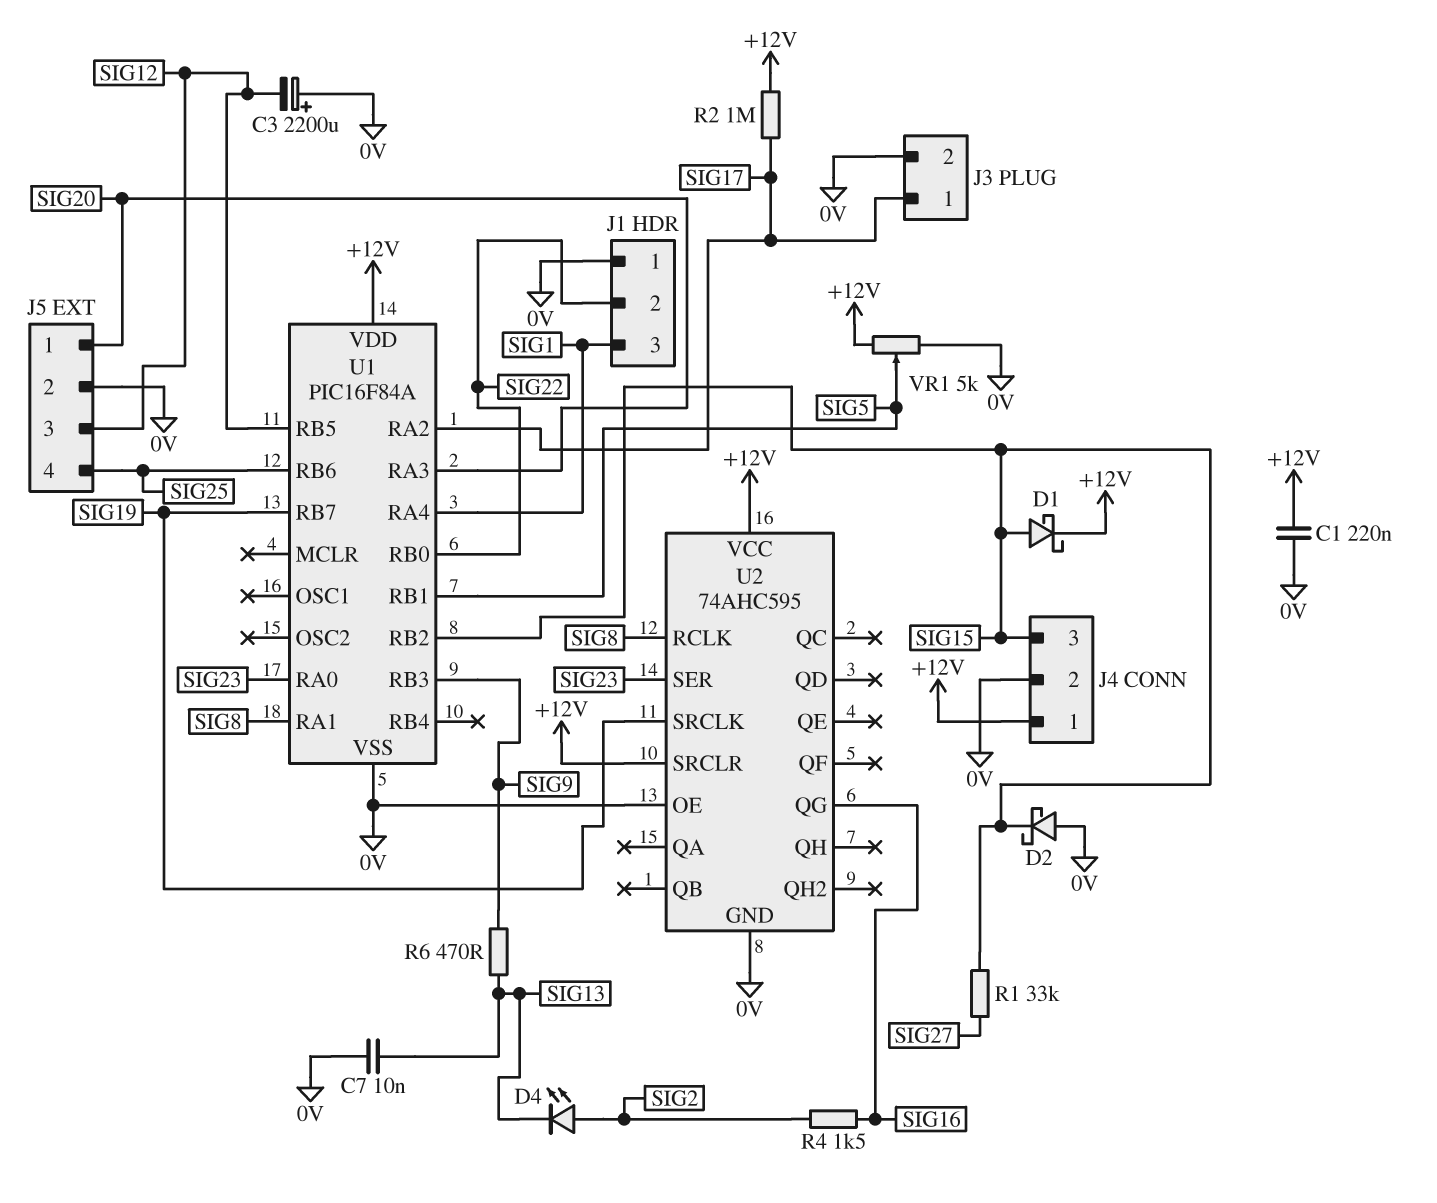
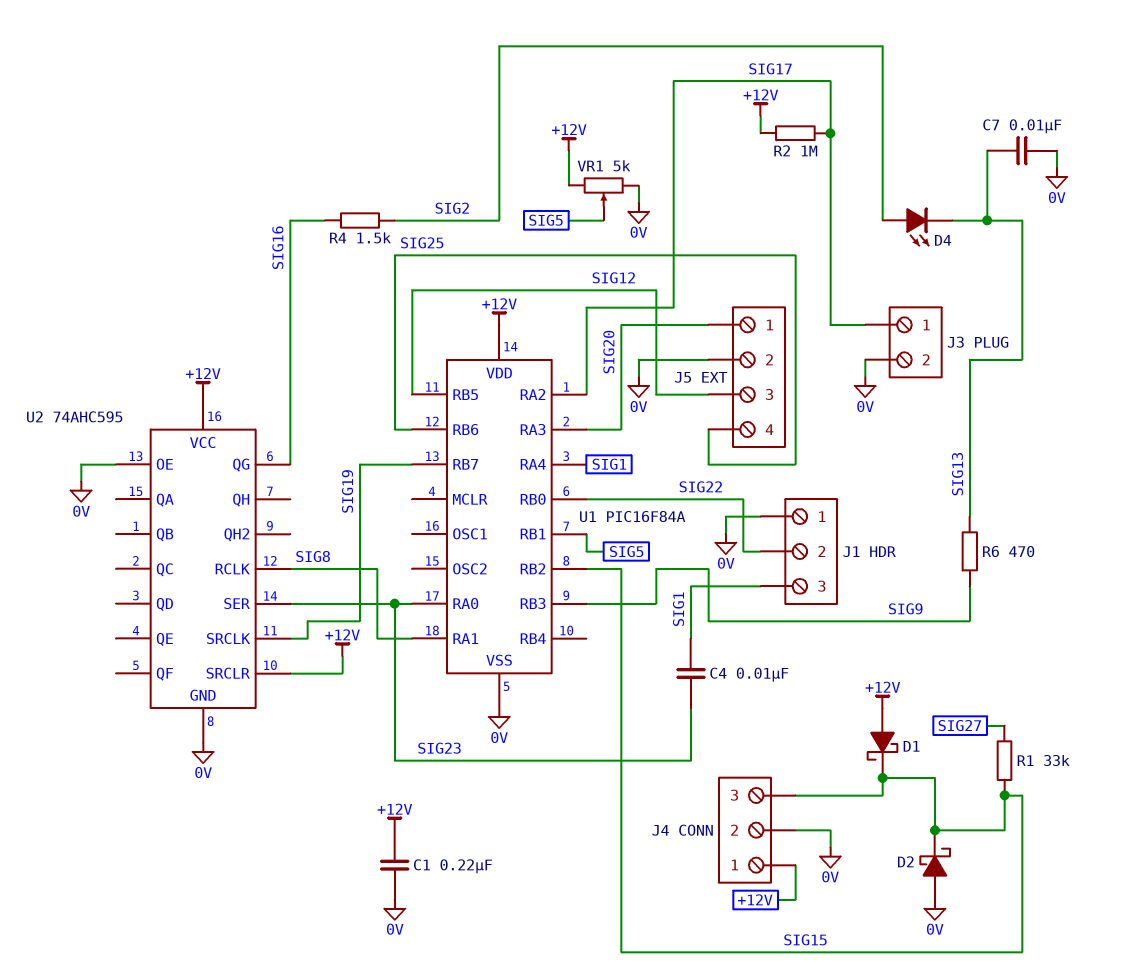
C3: 2200uF (plus 0V, minus SIG12) -> none
C4: none -> 10nF (SIG1, SIG23)
D1: schottky (A SIG15, K +12V) -> schottky (A +12V, K SIG15)

